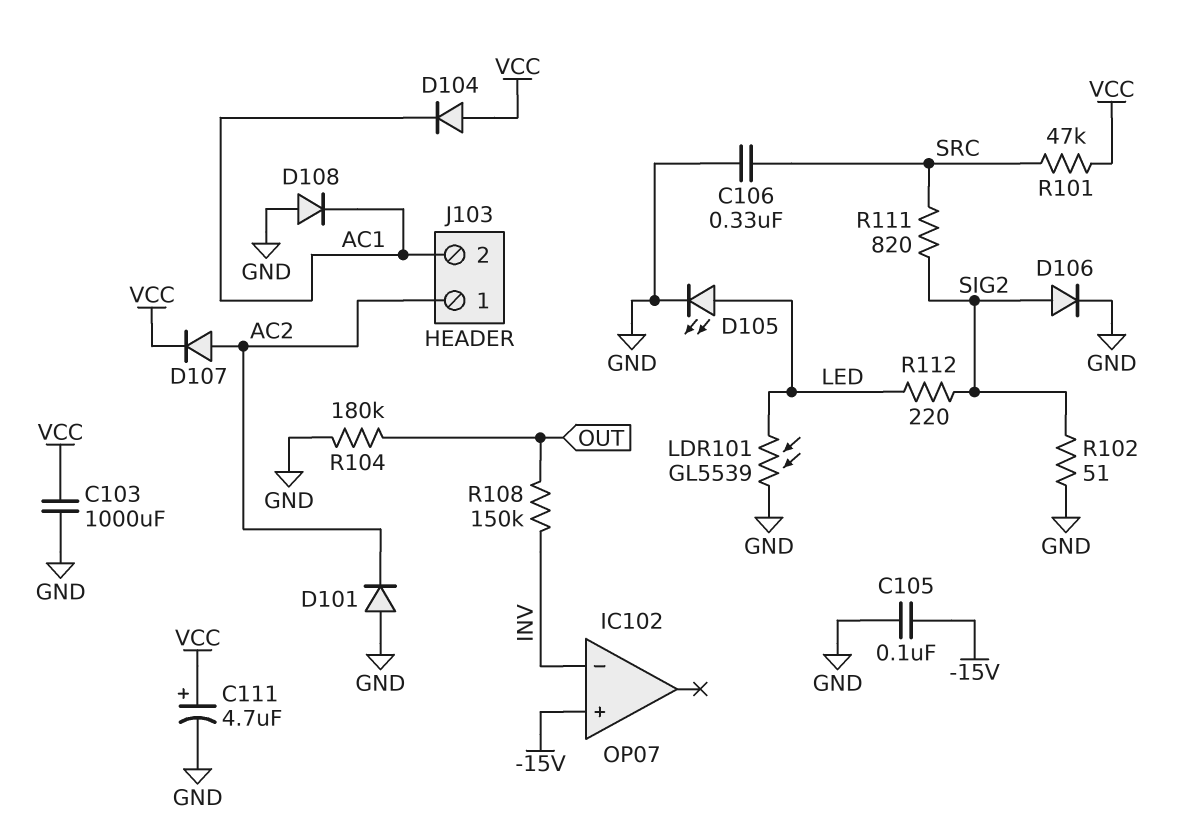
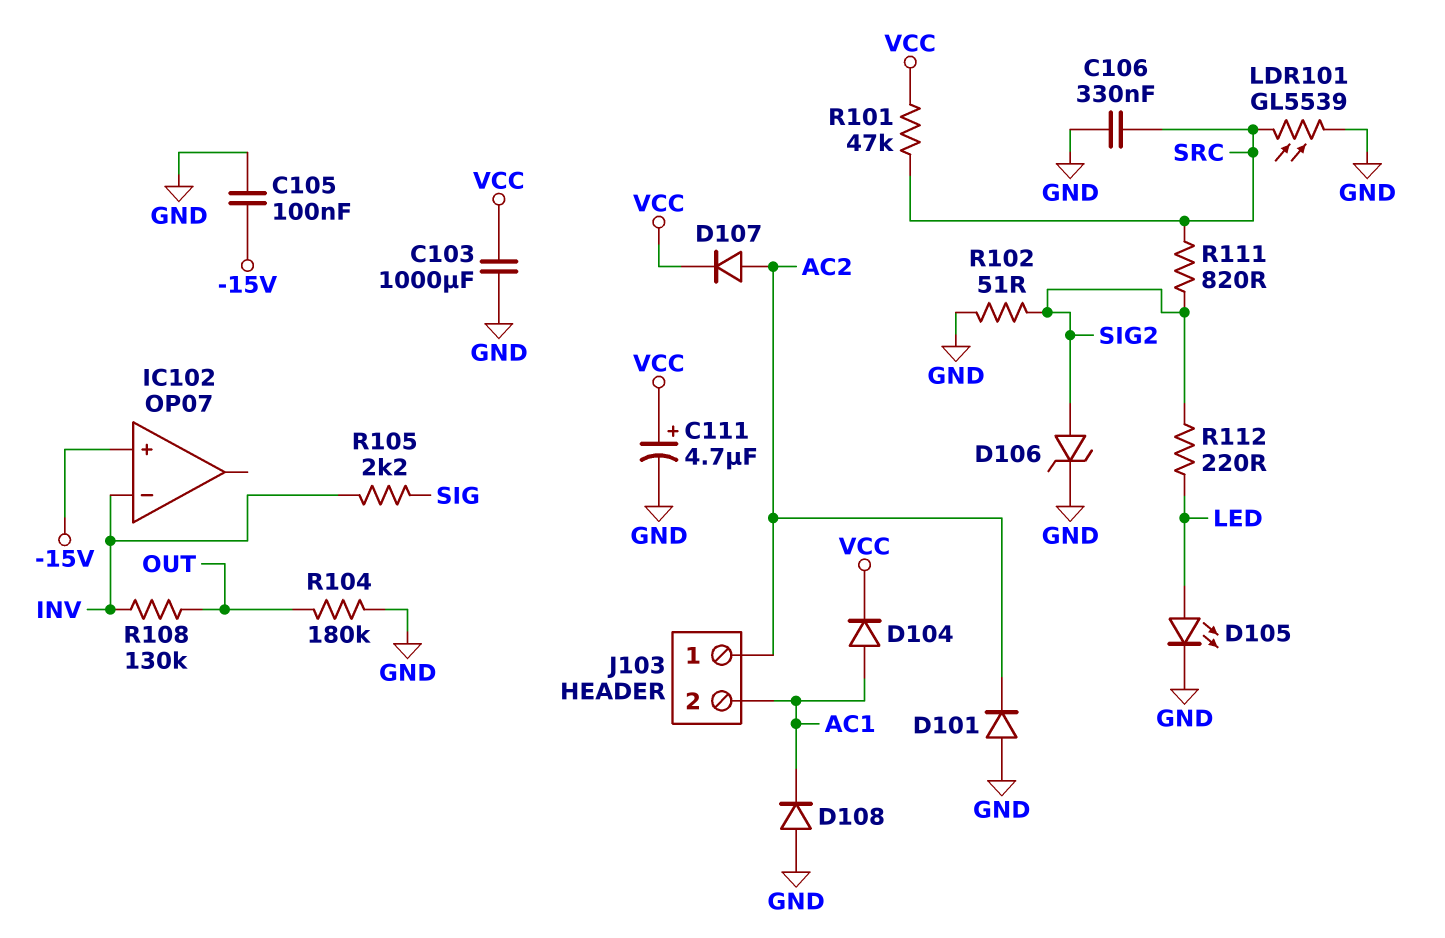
D104: diode (A VCC, K AC1) -> diode (A AC1, K VCC)
D106: diode (A SIG2, K GND) -> zener (A SIG2, K GND)
LDR101: GL5539 (GND, LED) -> GL5539 (GND, SRC)
R105: none -> 2.2k (INV, SIG)
R108: 150k (INV, OUT) -> 130k (INV, OUT)

